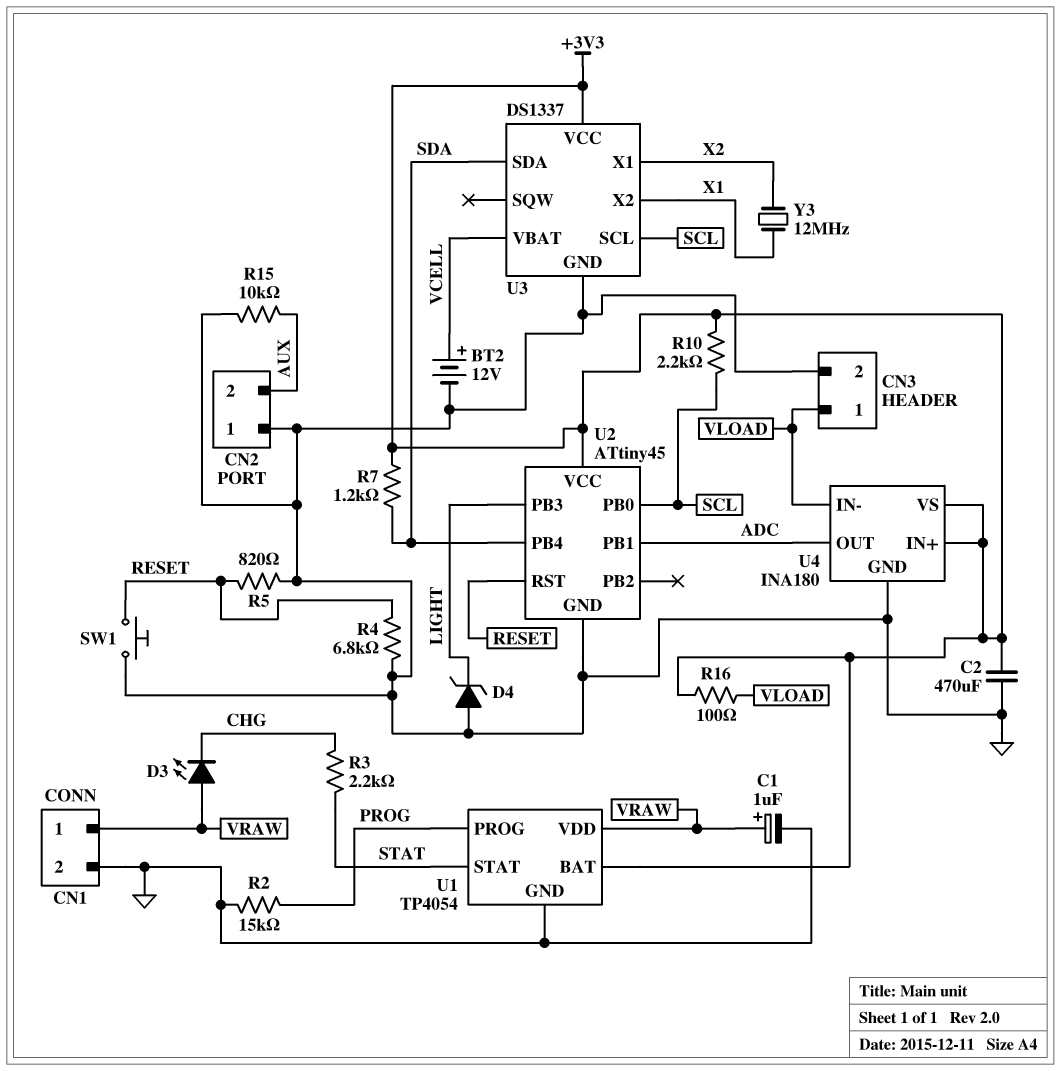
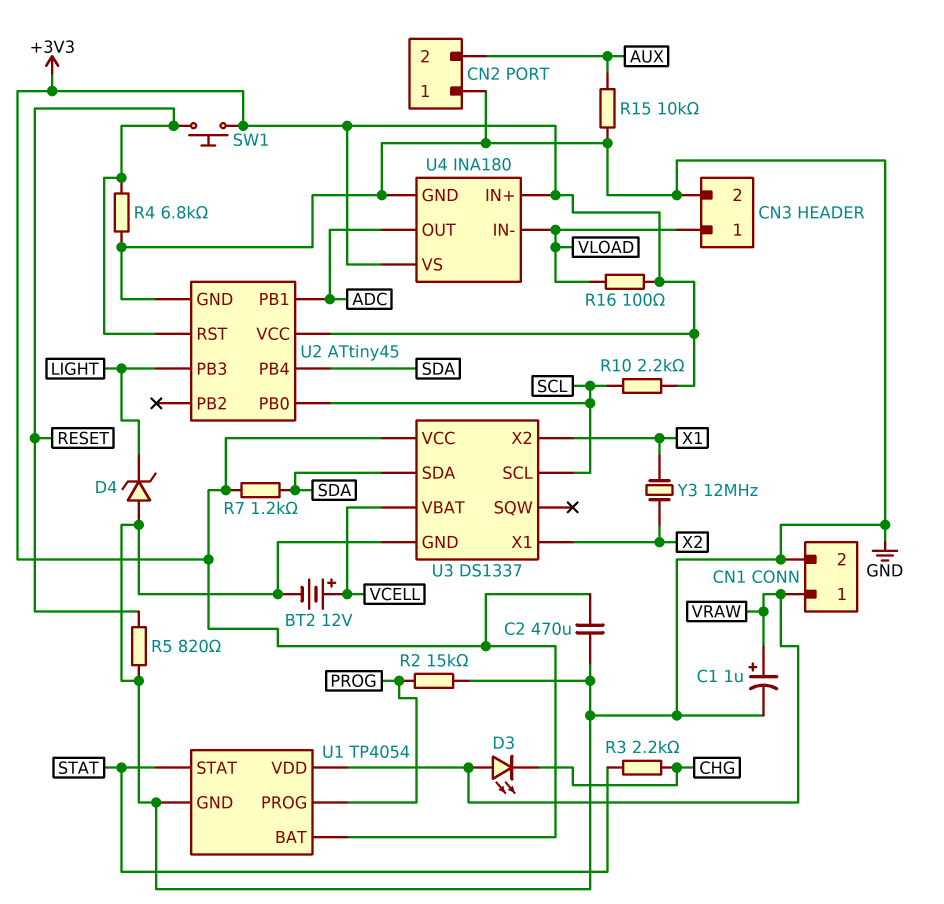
SW1: button (GND, RESET) -> button (+3V3, RESET)

